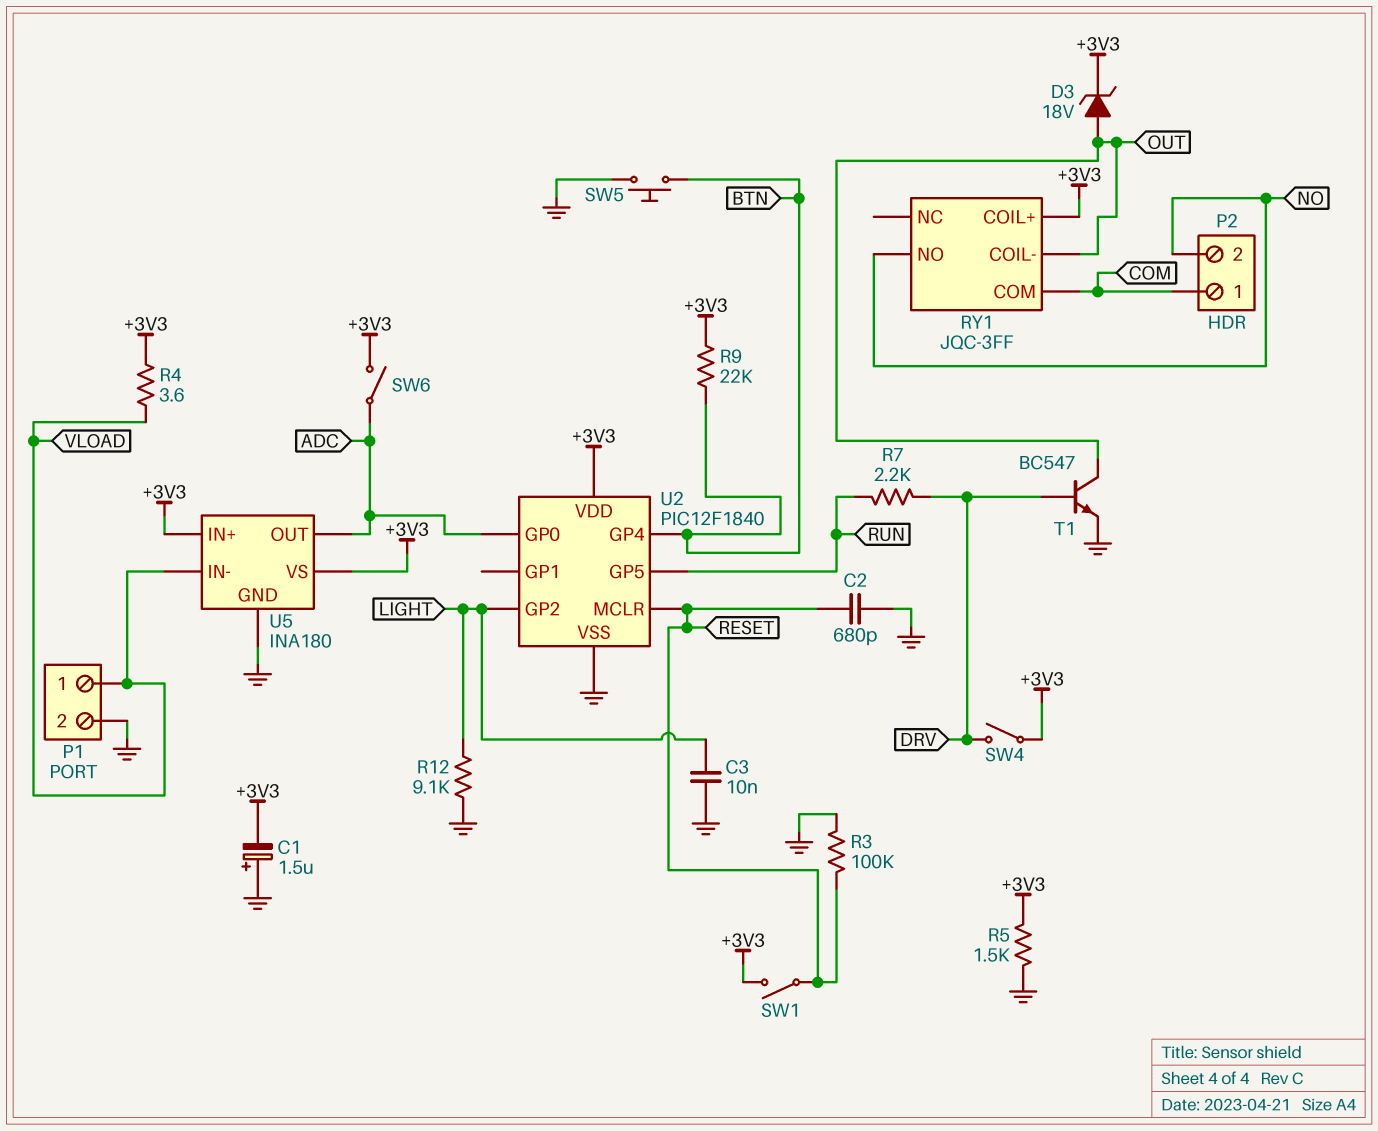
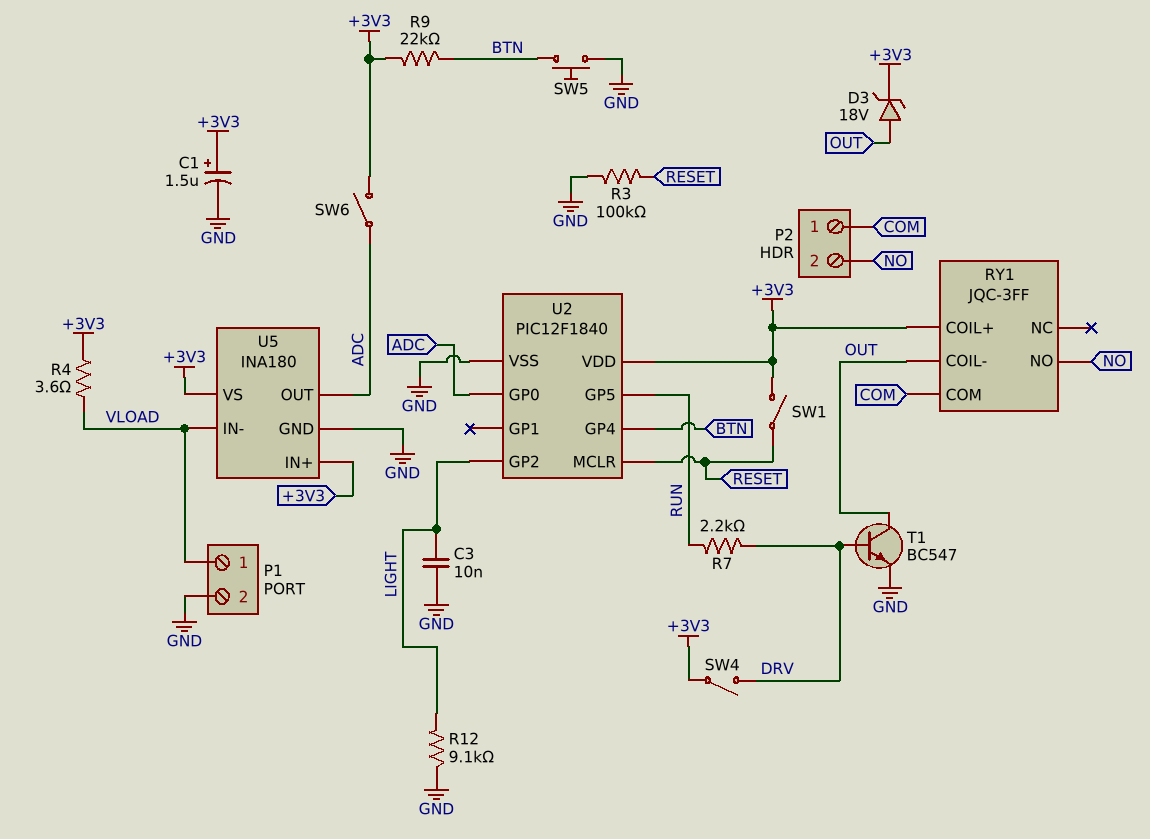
C1: 1.5uF (plus GND, minus +3V3) -> 1.5uF (plus +3V3, minus GND)
C2: 680pF (GND, RESET) -> none
R5: 1.5k (+3V3, GND) -> none

